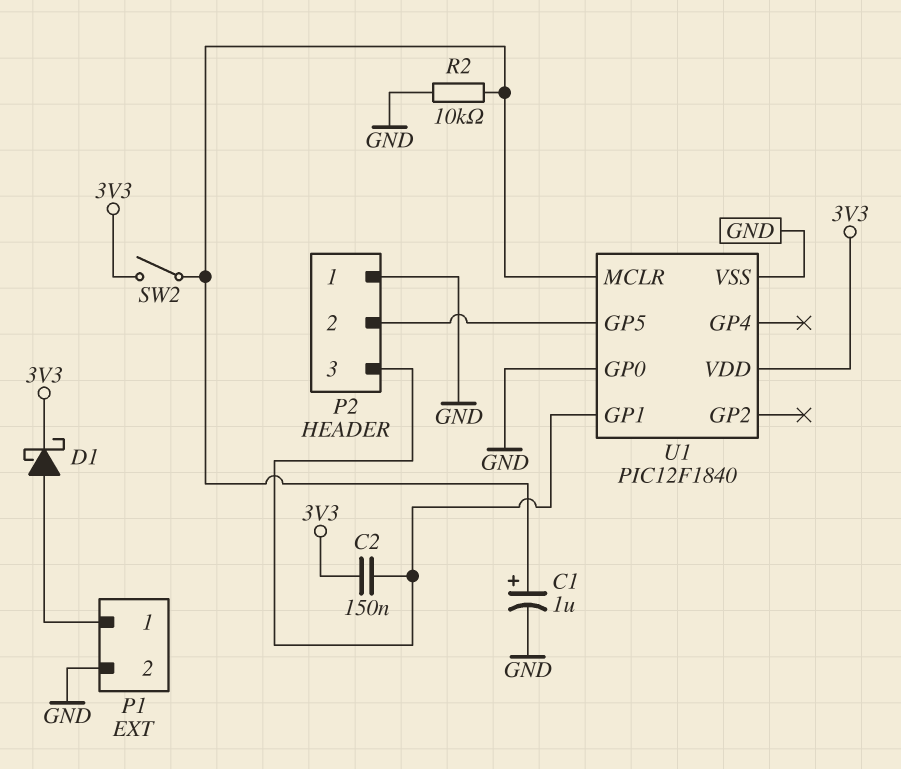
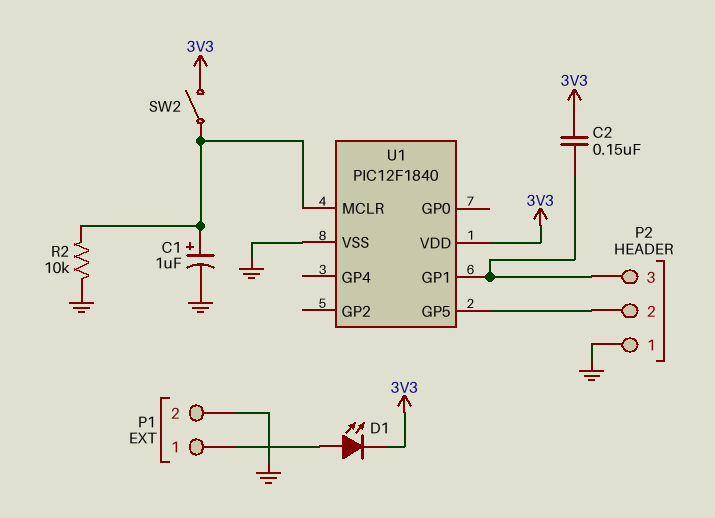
D1: schottky (A P1/1, K 3V3) -> LED (A P1/1, K 3V3)
U1 pin GP0: GND -> none

